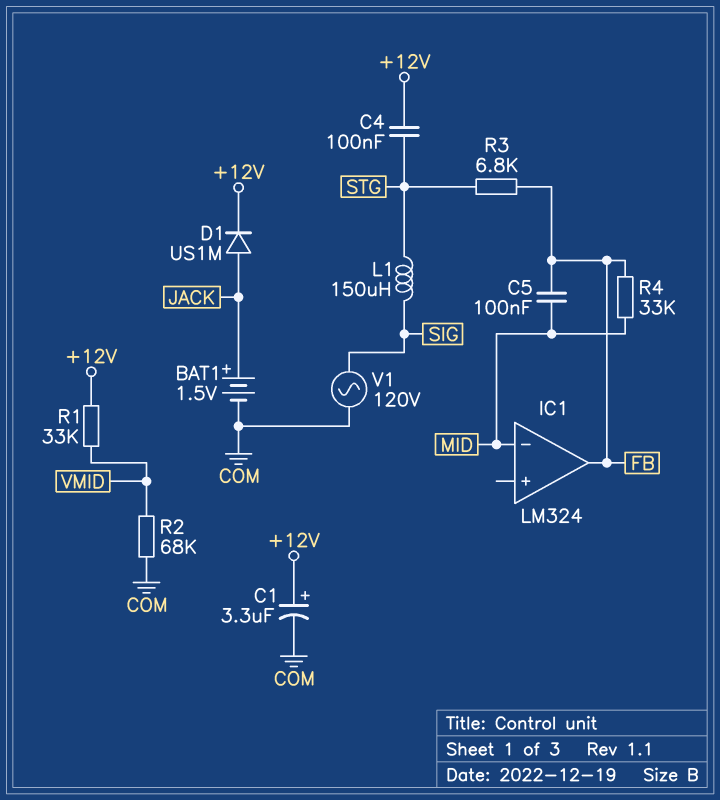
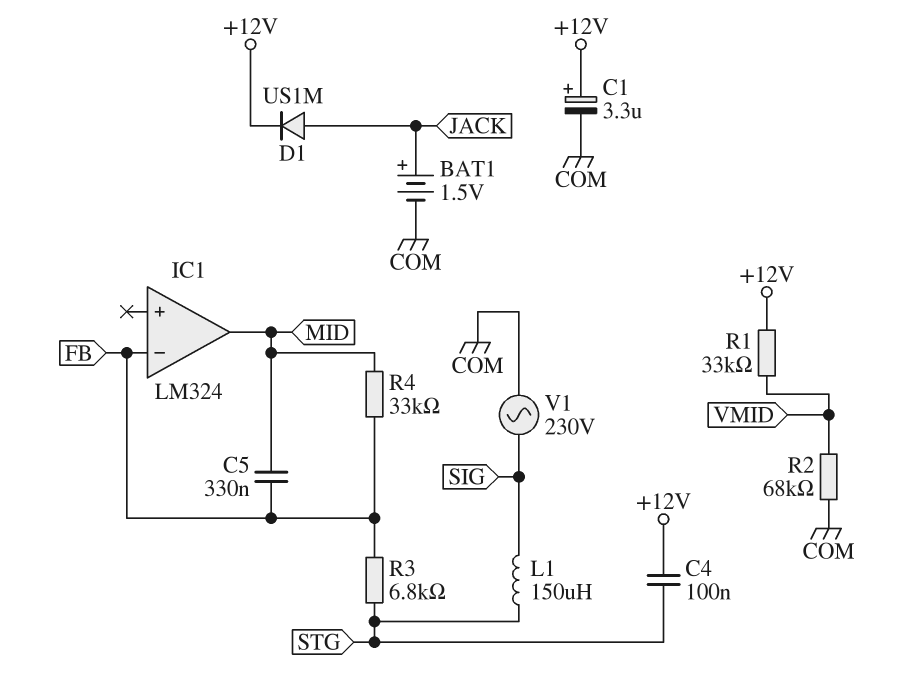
C5: 100nF (FB, MID) -> 330nF (FB, MID)
IC1 pin in-: MID -> FB
IC1 pin out: FB -> MID
V1: AC 120V (COM, SIG) -> AC 230V (COM, SIG)

